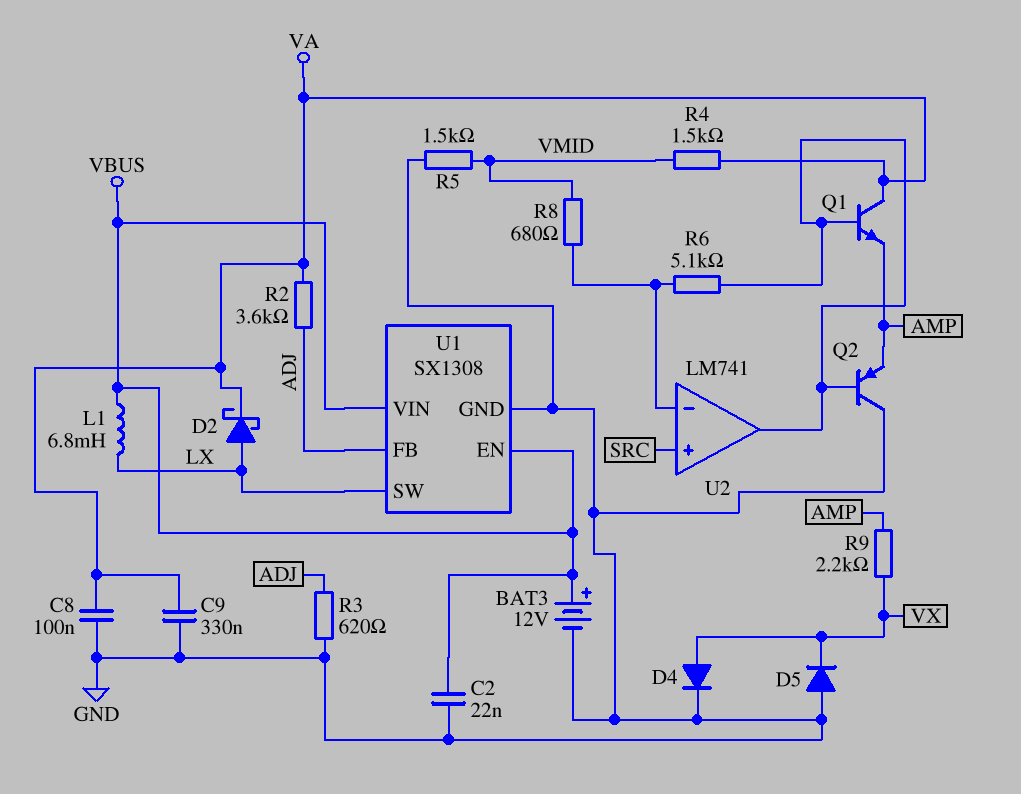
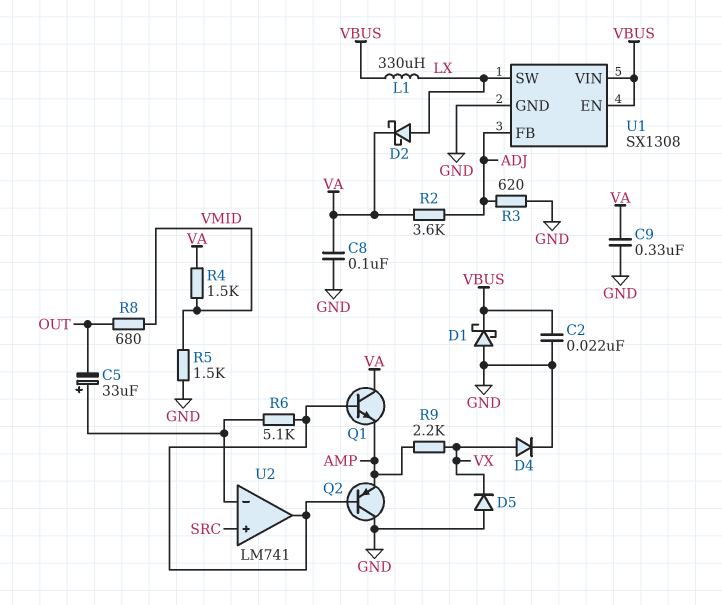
BAT3: 12V (plus VBUS, minus GND) -> none
C5: none -> 33uF (plus U2/in-, minus OUT)
D1: none -> schottky (A GND, K VBUS)
L1: 6.8mH (LX, VBUS) -> 330uH (LX, VBUS)
R8: 680 (U2/in-, VMID) -> 680 (OUT, VMID)

